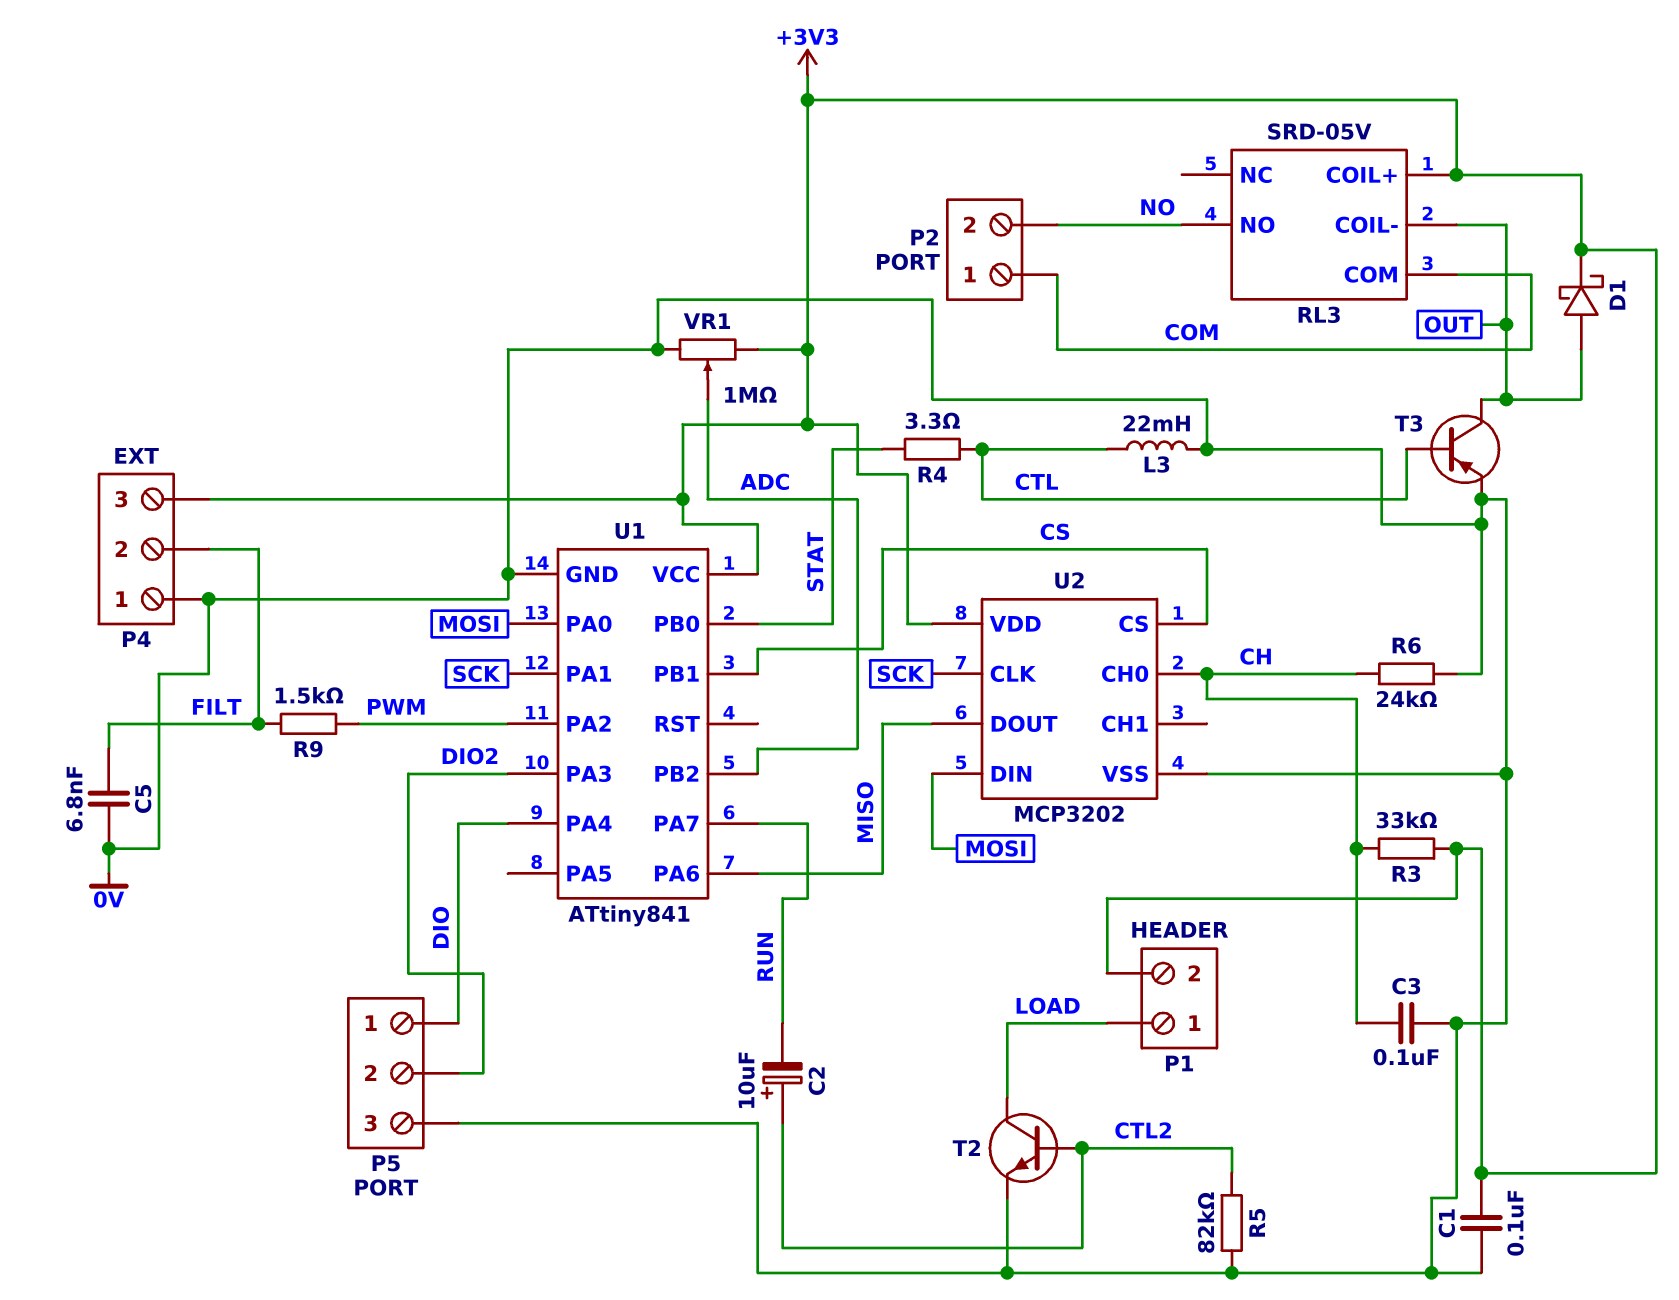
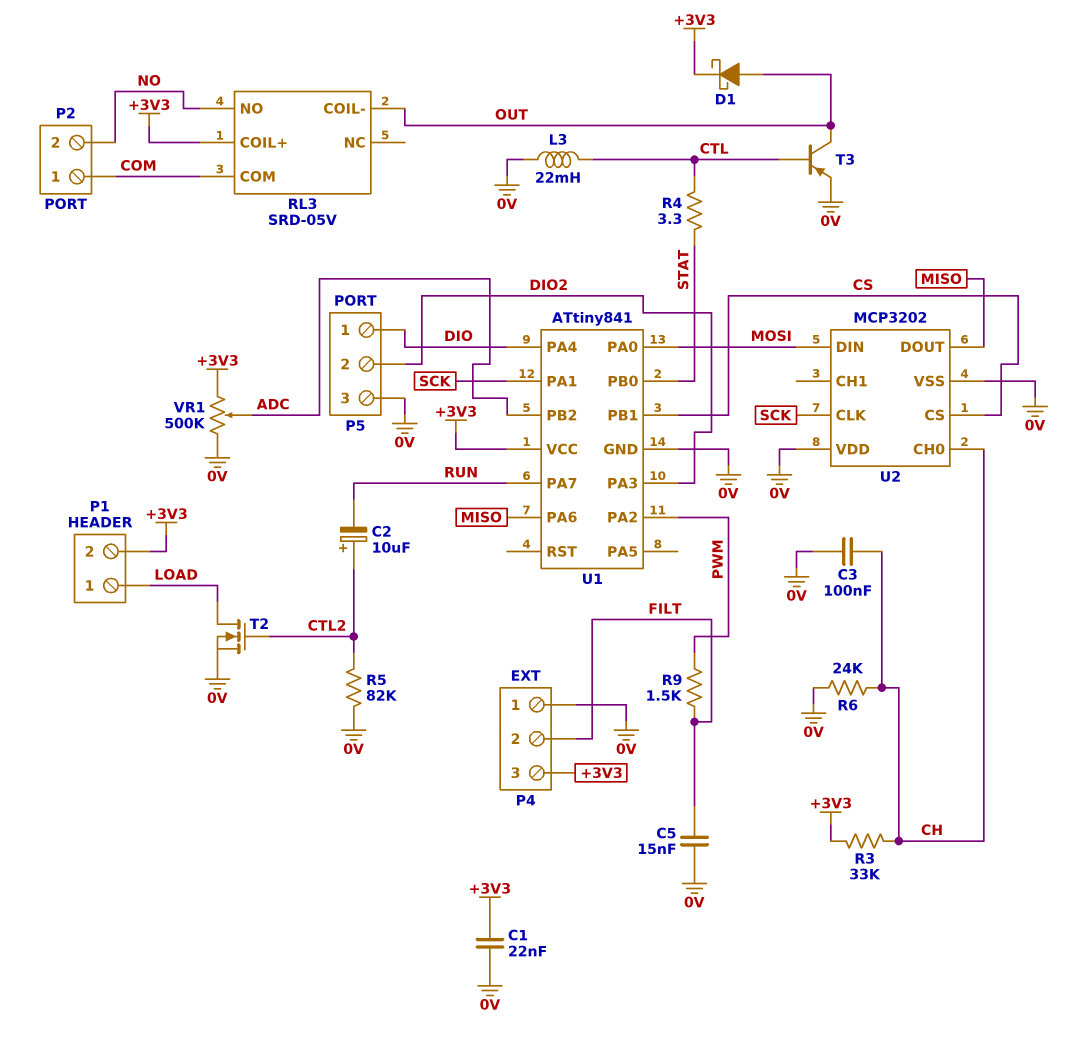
C1: 100nF (+3V3, 0V) -> 22nF (+3V3, 0V)
C5: 6.8nF (0V, FILT) -> 15nF (0V, FILT)
T2: NPN (B CTL2, C LOAD, E 0V) -> NMOS (G CTL2, D LOAD, S 0V)
U2 pin VDD: +3V3 -> 0V
VR1: 1M (+3V3, 0V, wiper ADC) -> 500k (+3V3, 0V, wiper ADC)

